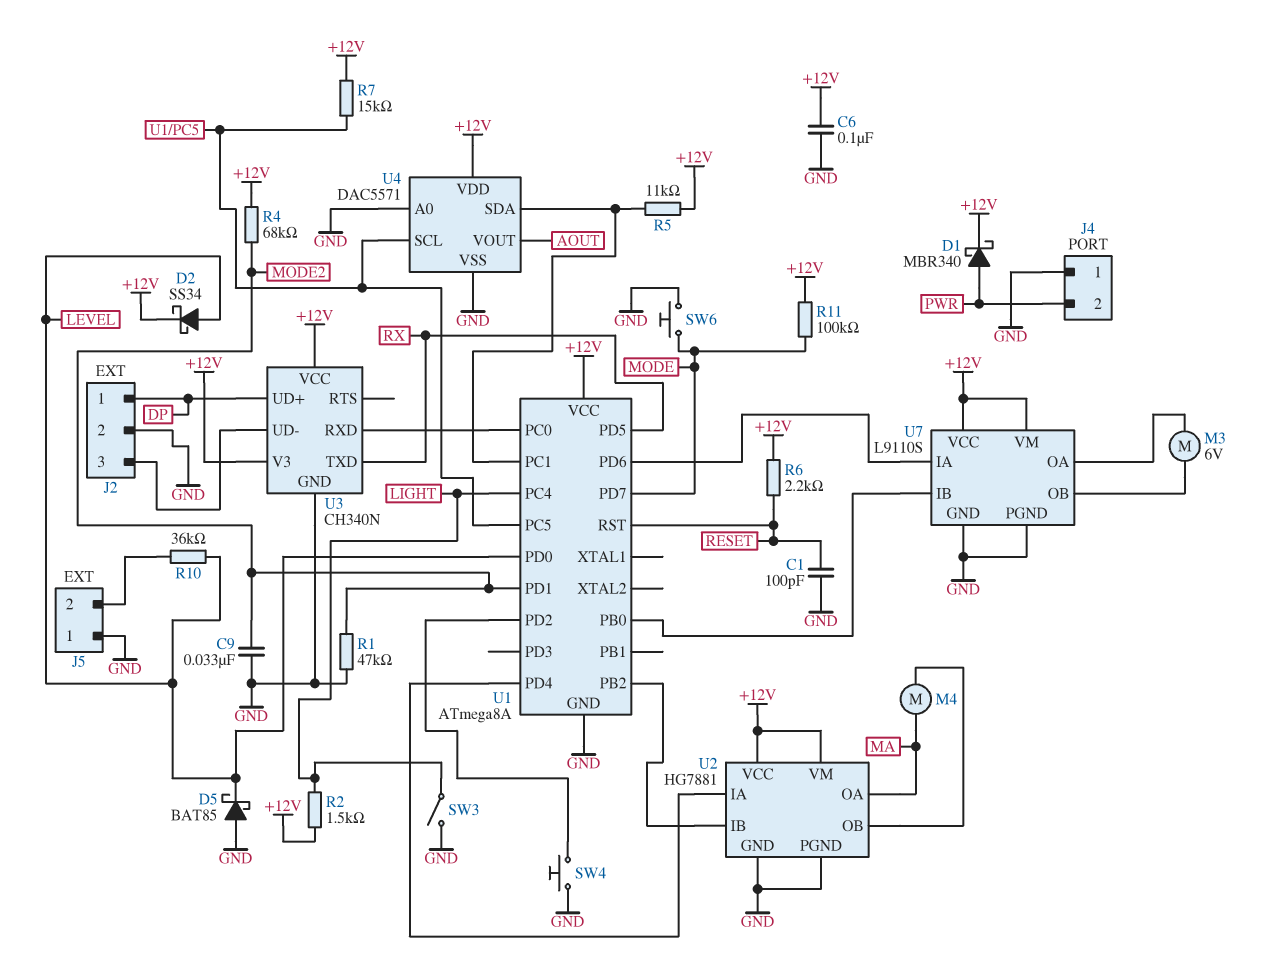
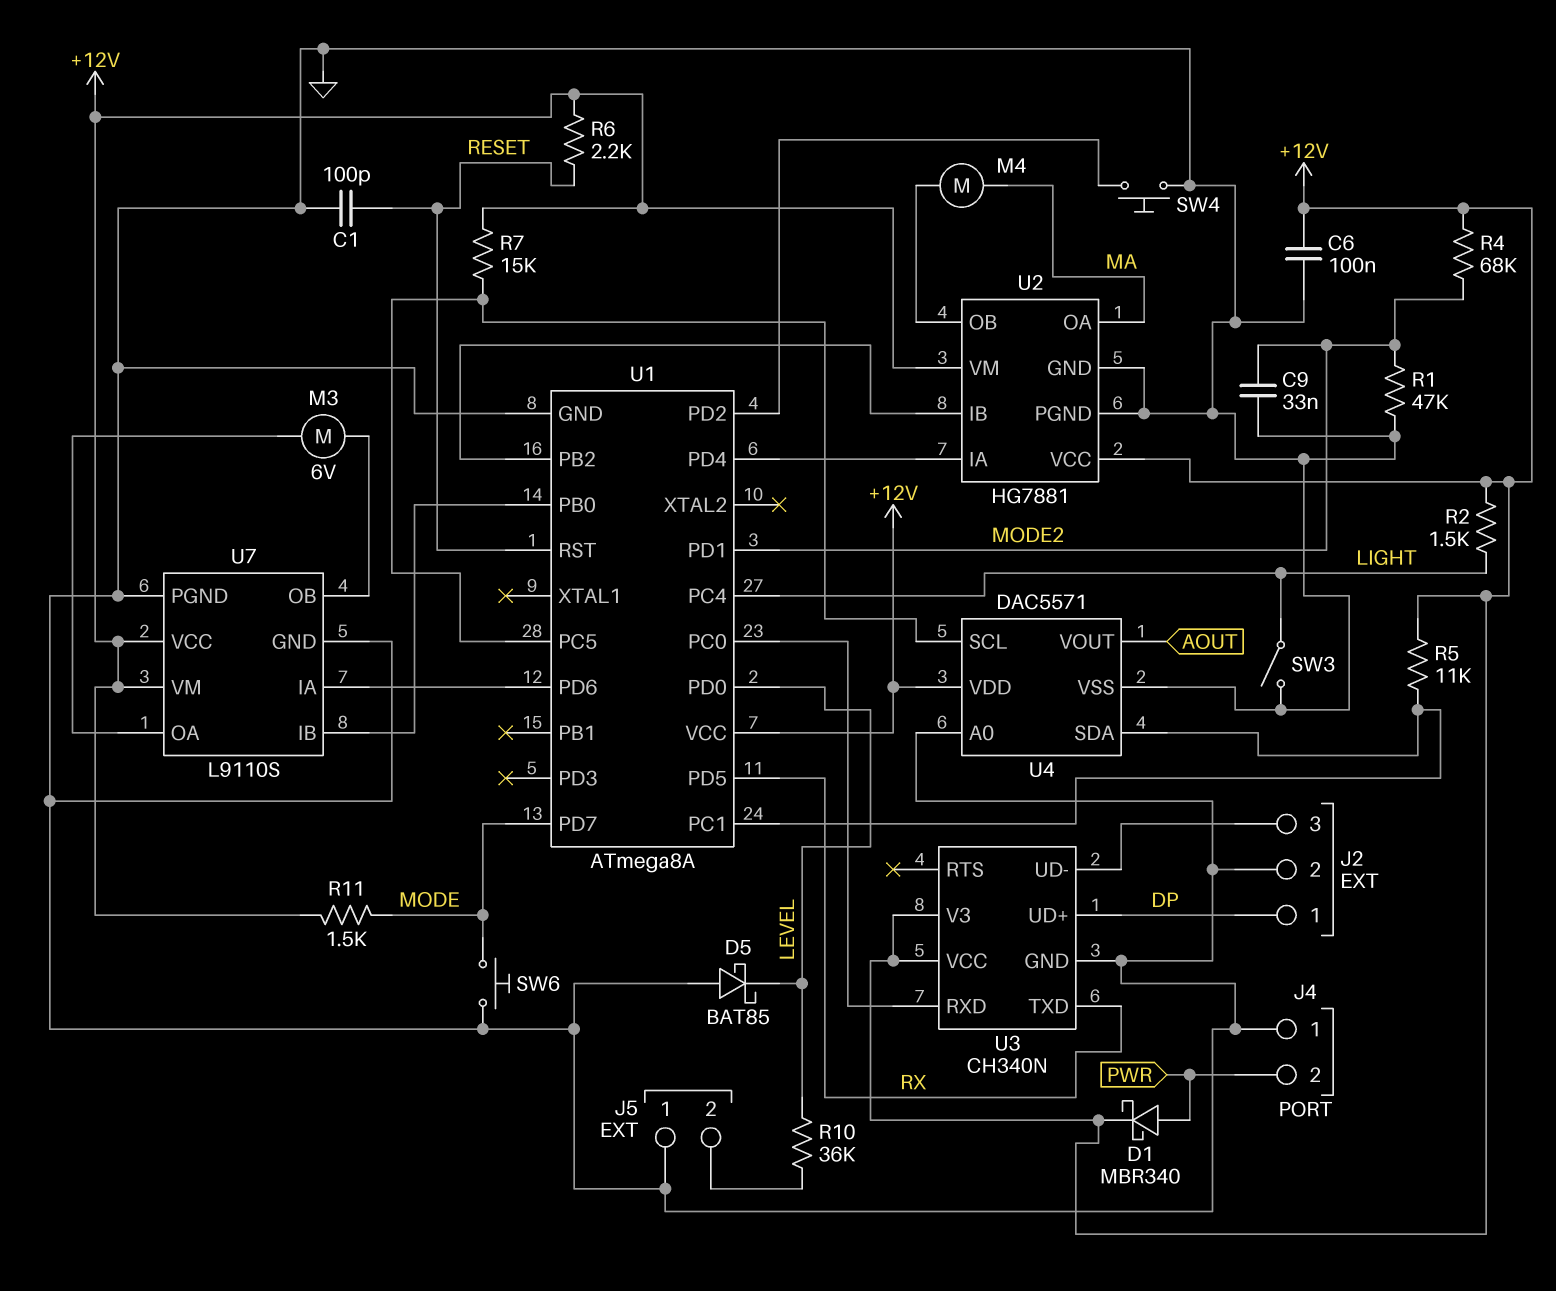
D2: schottky SS34 (A LEVEL, K +12V) -> none
R11: 100k (+12V, MODE) -> 1.5k (+12V, MODE)

